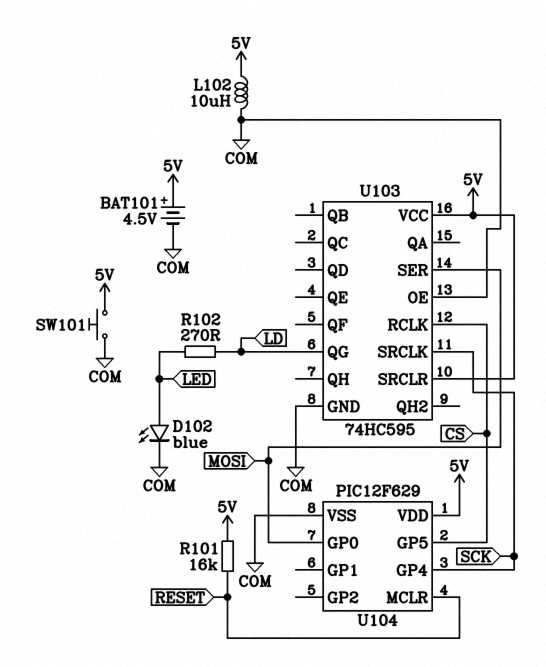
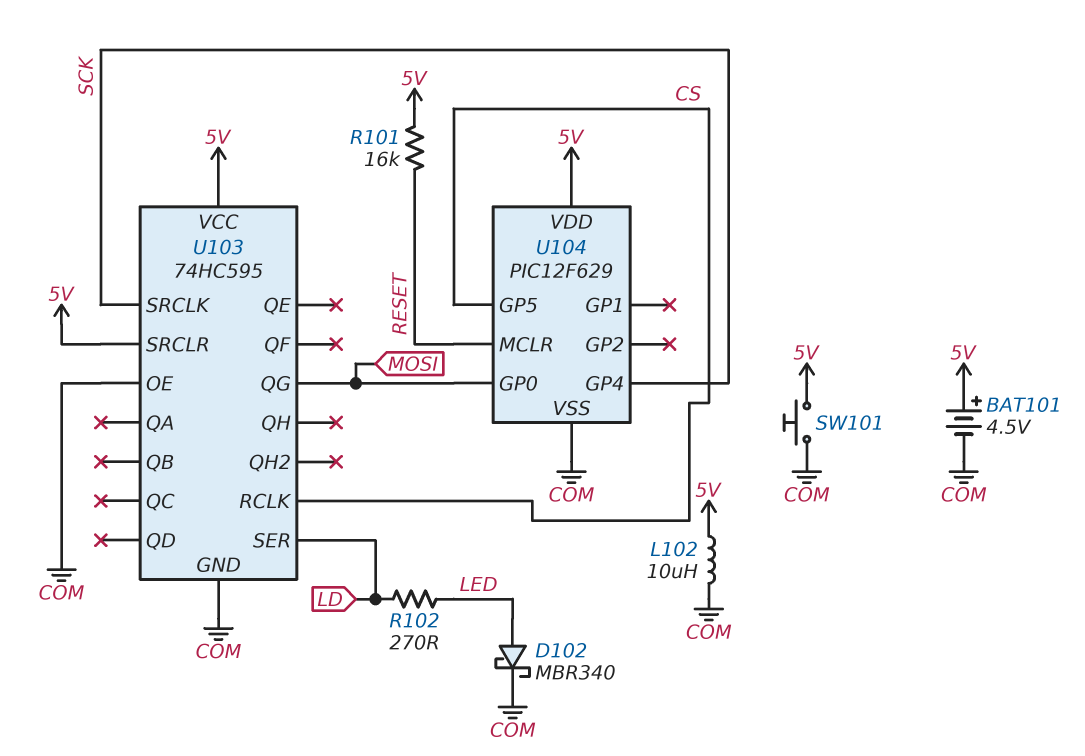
D102: LED blue (A LED, K COM) -> schottky MBR340 (A LED, K COM)
U103 pin QG: LD -> MOSI
U103 pin SER: MOSI -> LD

